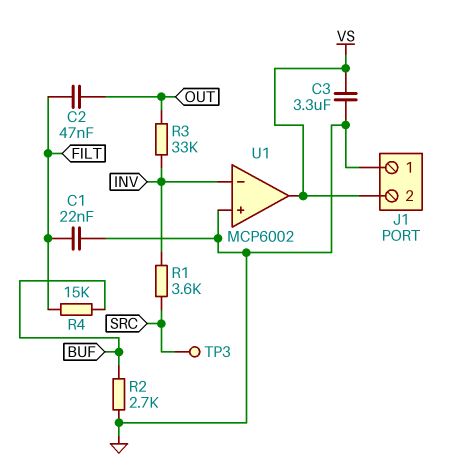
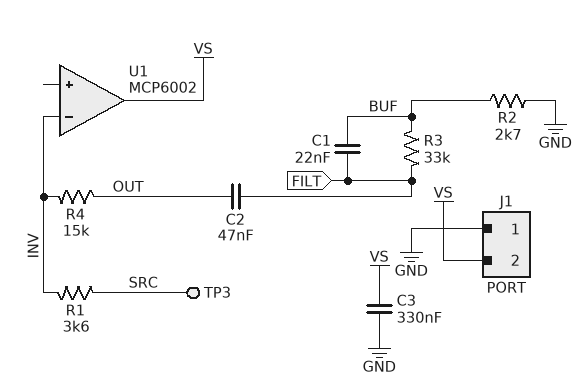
C1: 22nF (FILT, GND) -> 22nF (BUF, FILT)
C3: 3.3uF (GND, VS) -> 330nF (GND, VS)
R3: 33k (INV, OUT) -> 33k (BUF, FILT)
R4: 15k (BUF, FILT) -> 15k (INV, OUT)
U1 pin in+: GND -> none

